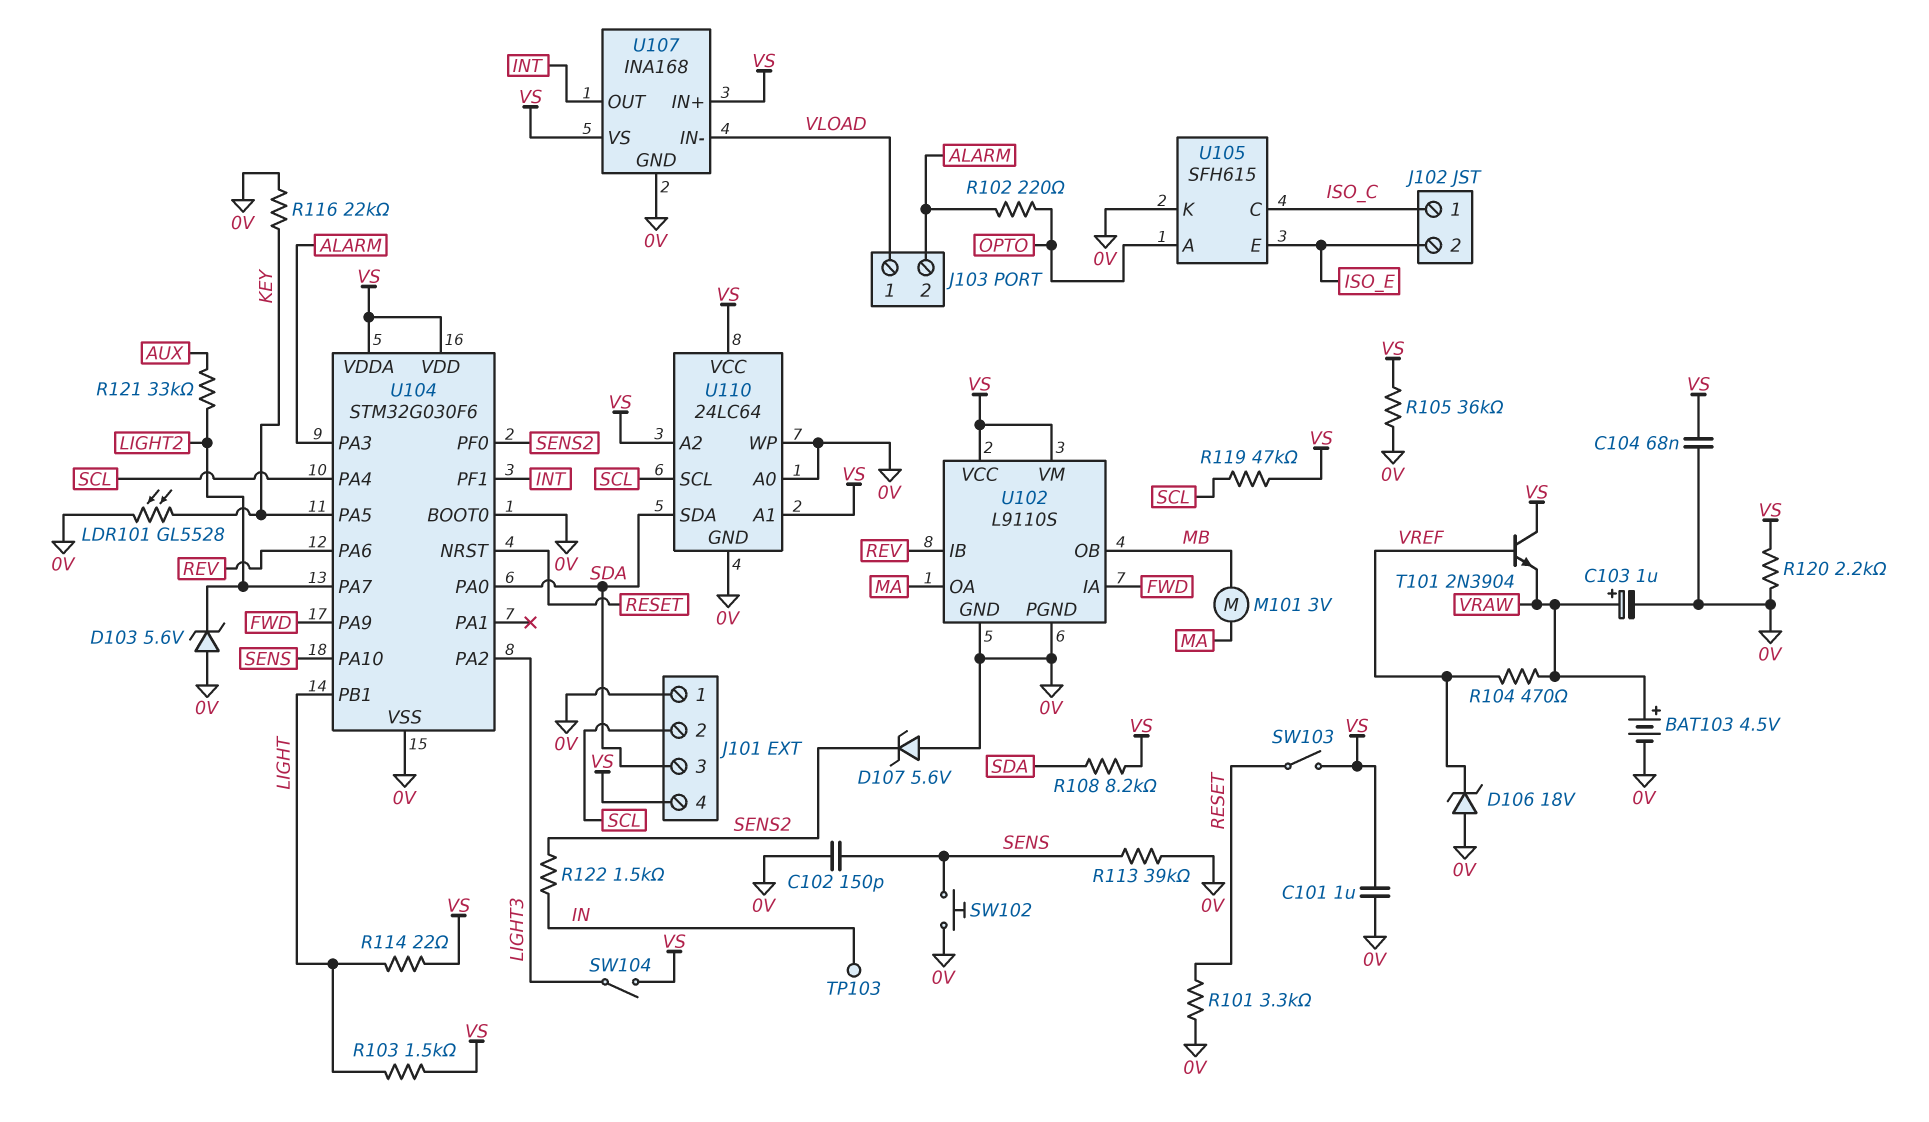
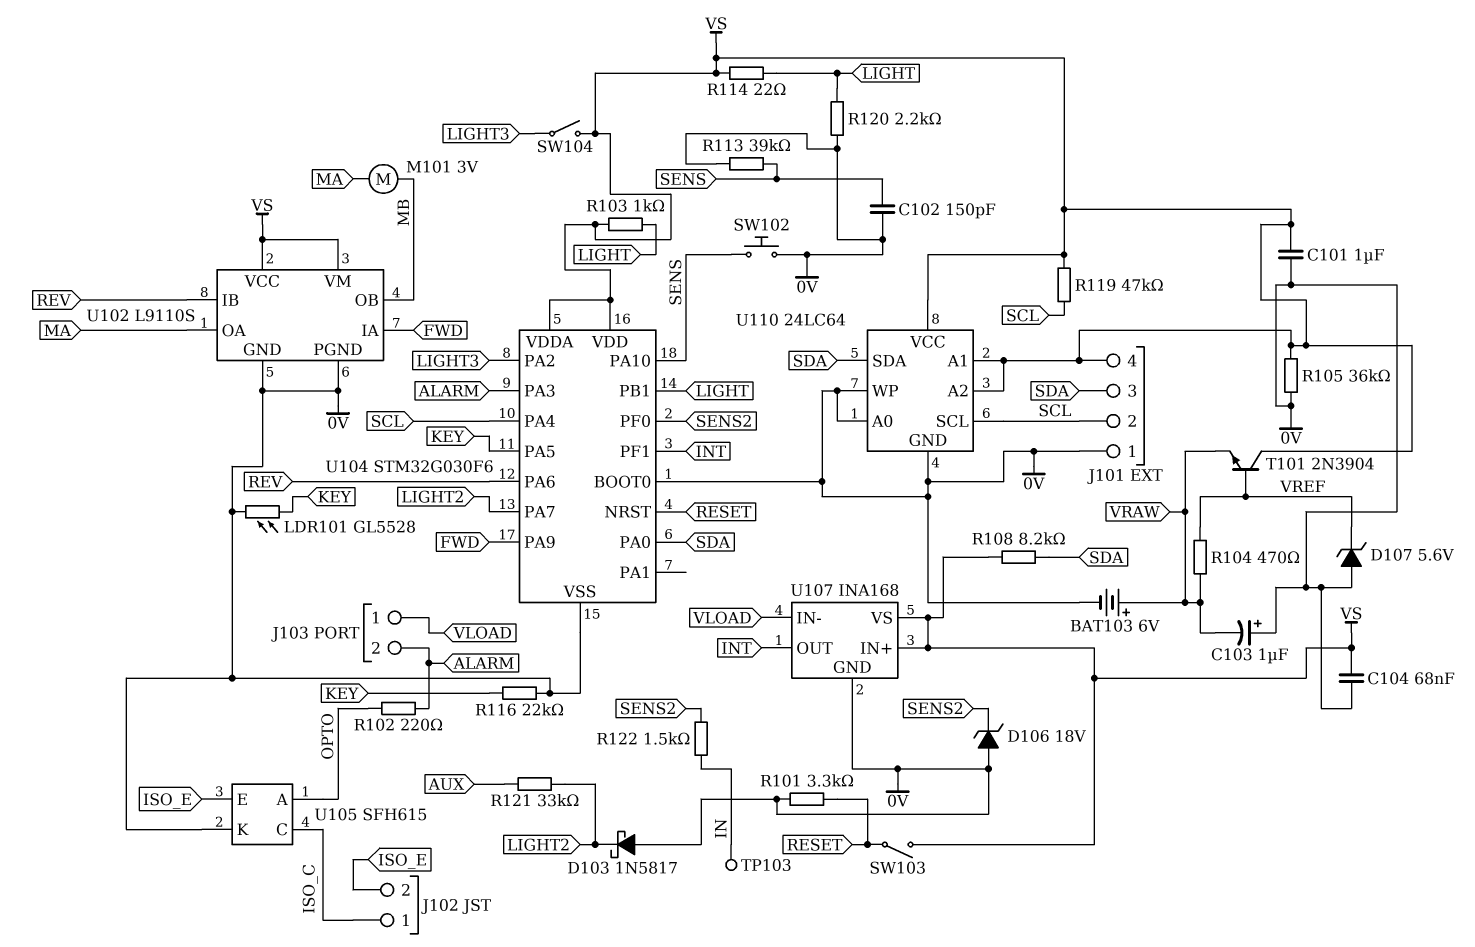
BAT103: 4.5V (plus VRAW, minus 0V) -> 6V (plus VRAW, minus 0V)
C103: 1uF (plus VRAW, minus 0V) -> 1uF (plus 0V, minus VRAW)
D103: zener 5.6V (A 0V, K LIGHT2) -> schottky 1N5817 (A 0V, K LIGHT2)
D106: zener 18V (A 0V, K VREF) -> zener 18V (A 0V, K SENS2)
D107: zener 5.6V (A 0V, K SENS2) -> zener 5.6V (A 0V, K VREF)
R103: 1.5k (LIGHT, VS) -> 1k (LIGHT, VS)
R120: 2.2k (0V, VS) -> 2.2k (0V, LIGHT)

